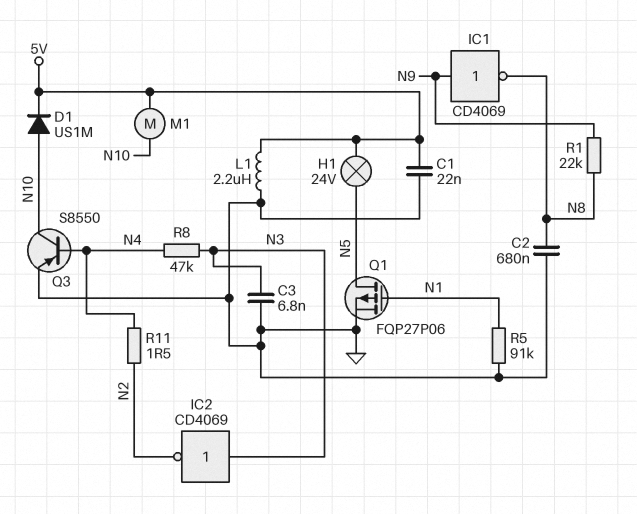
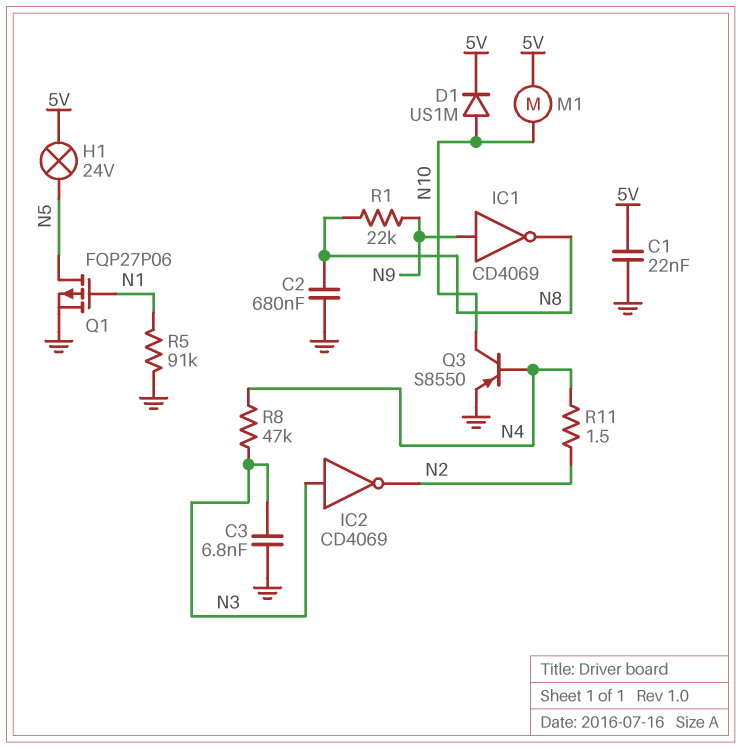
L1: 2.2uH (5V, GND) -> none

